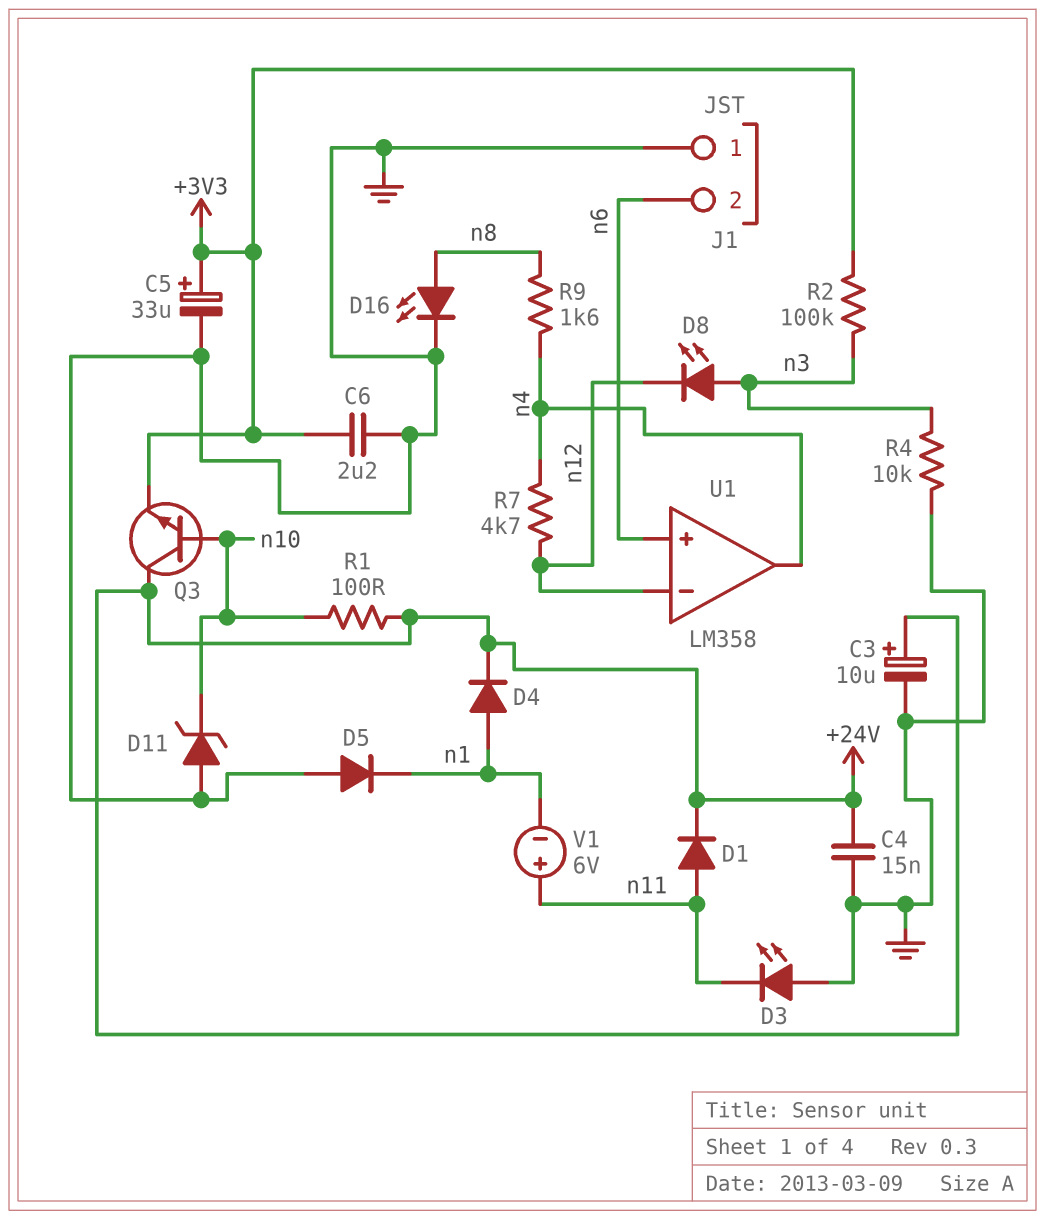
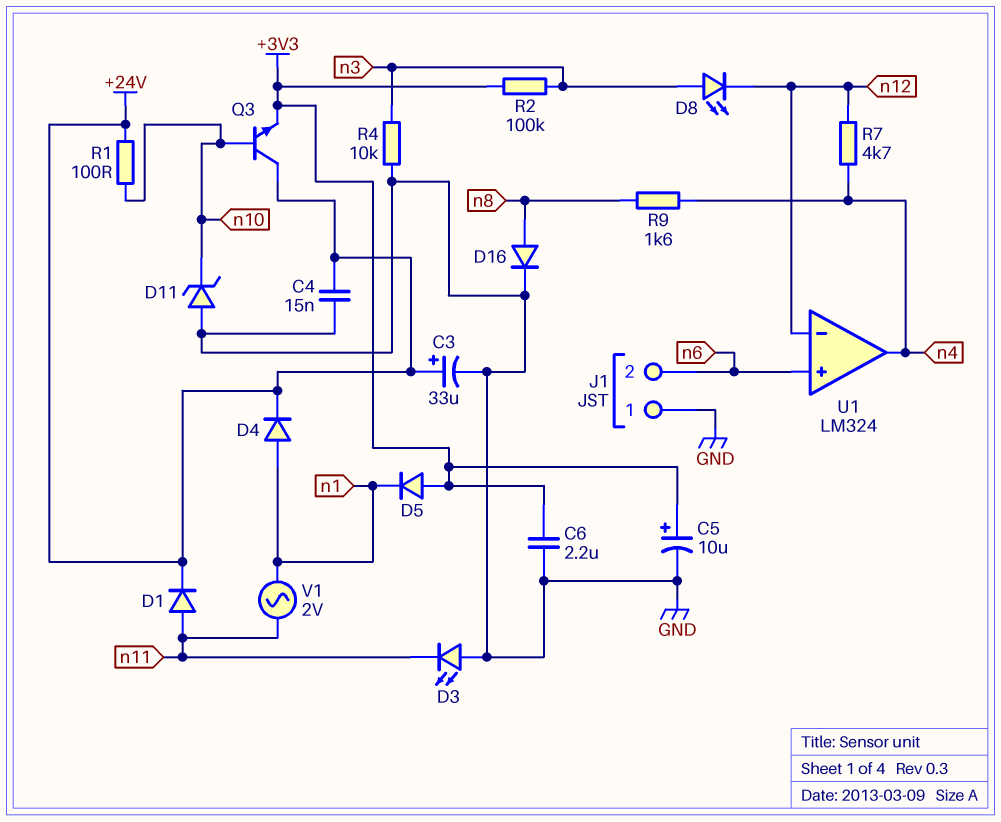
C3: 10uF (plus +24V, minus GND) -> 33uF (plus +24V, minus GND)
C5: 33uF (plus +3V3, minus GND) -> 10uF (plus +3V3, minus GND)
D5: diode (A GND, K n1) -> diode (A +3V3, K n1)
D16: LED (A n8, K GND) -> diode (A n8, K GND)
U1: LM358 -> LM324
V1: 6V (plus n11, minus n1) -> AC 2V (n1, n11)

